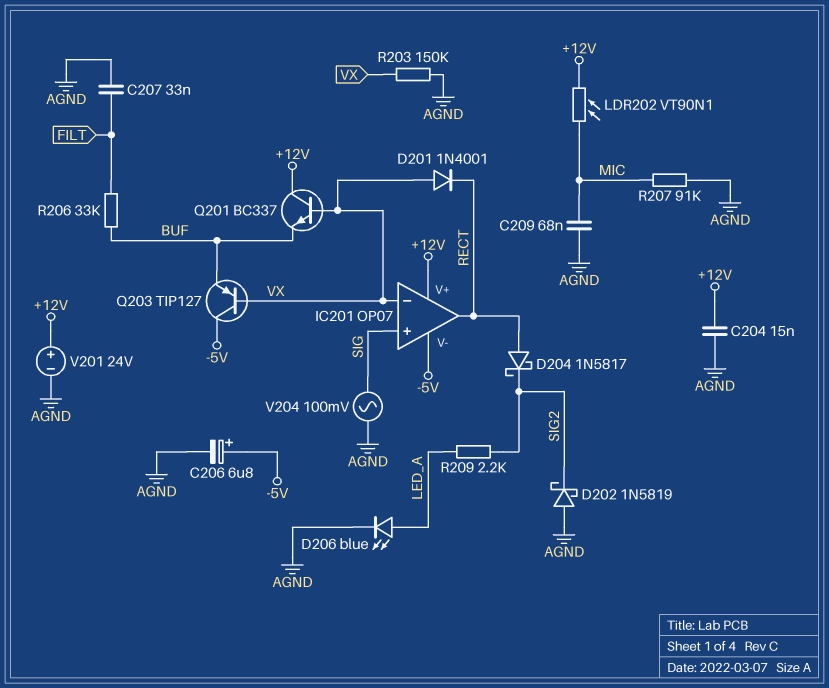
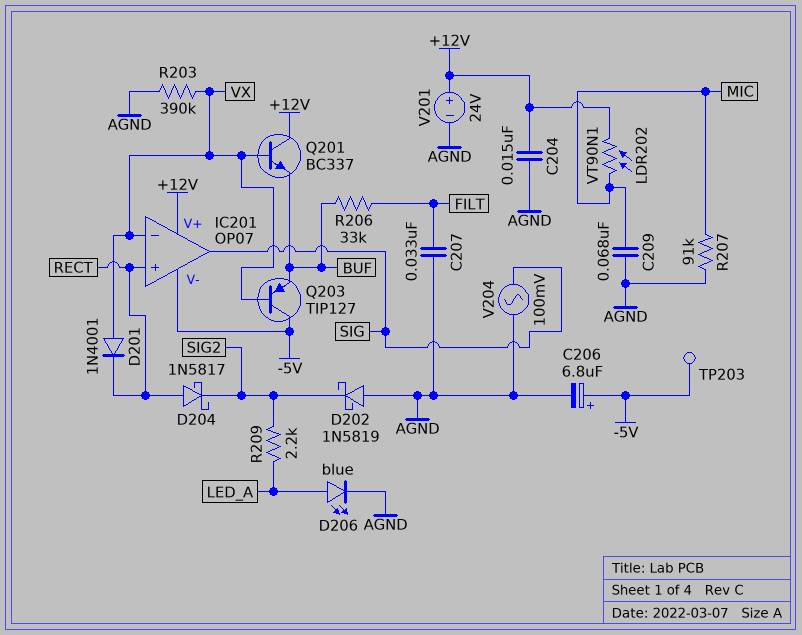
IC201 pin in+: SIG -> RECT
IC201 pin out: RECT -> SIG
R203: 150k (AGND, VX) -> 390k (AGND, VX)
TP203: none -> test point (-5V)

